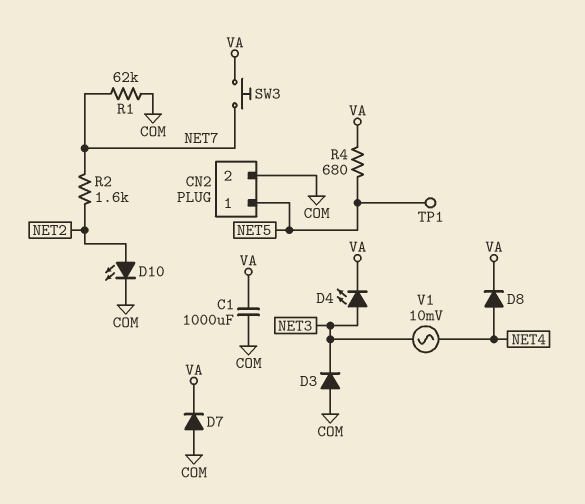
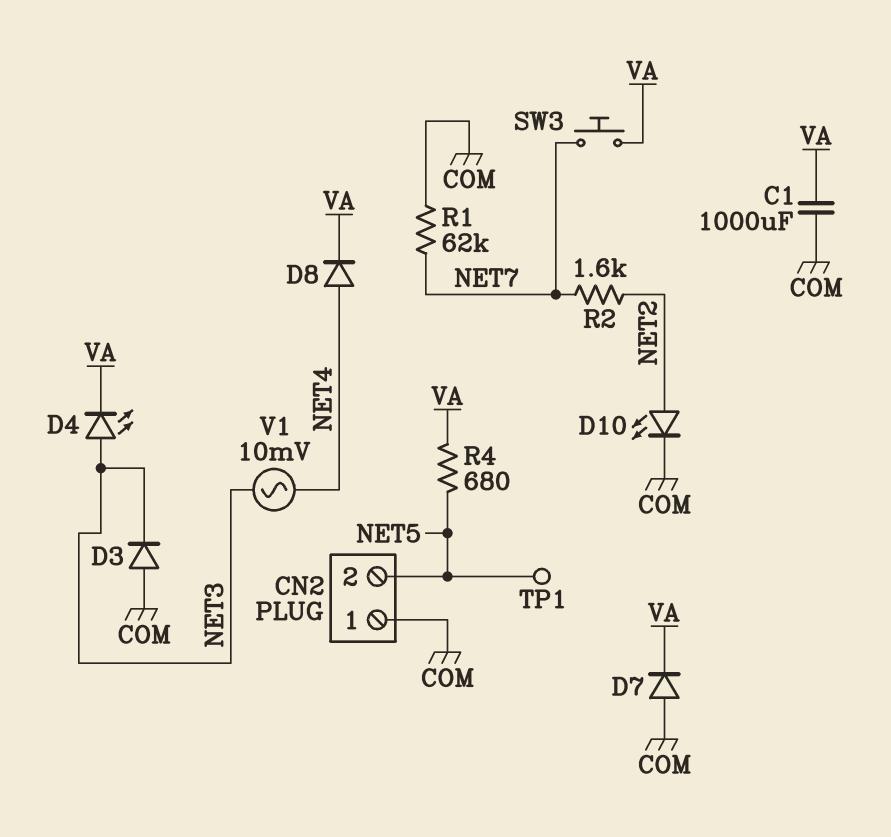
CN2 pin 1: NET5 -> COM
CN2 pin 2: COM -> NET5

